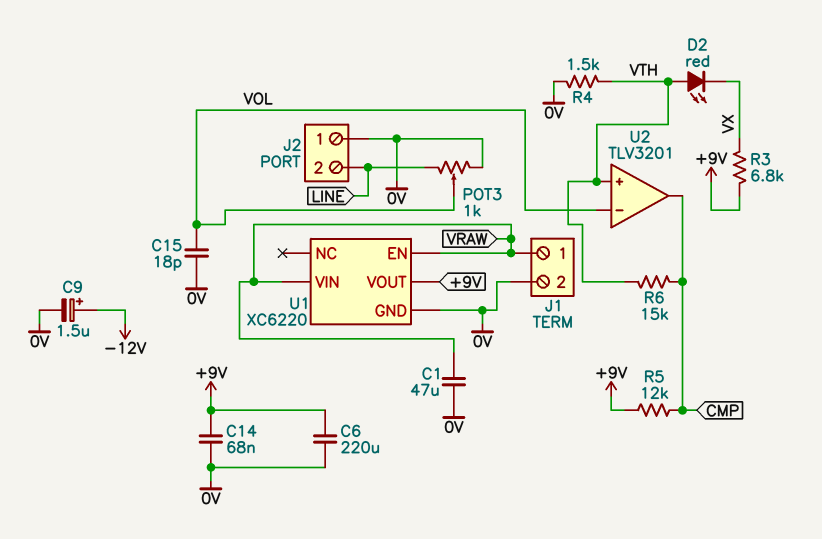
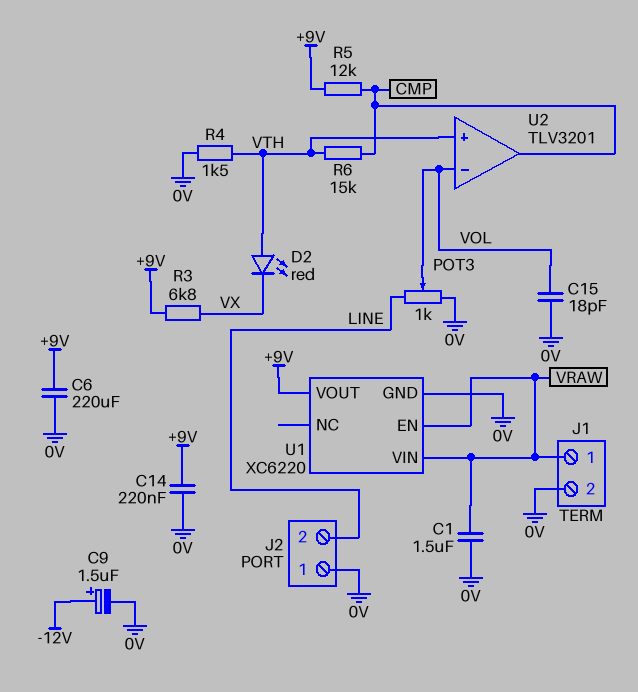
C1: 47uF (0V, VRAW) -> 1.5uF (0V, VRAW)
C14: 68nF (+9V, 0V) -> 220nF (+9V, 0V)

